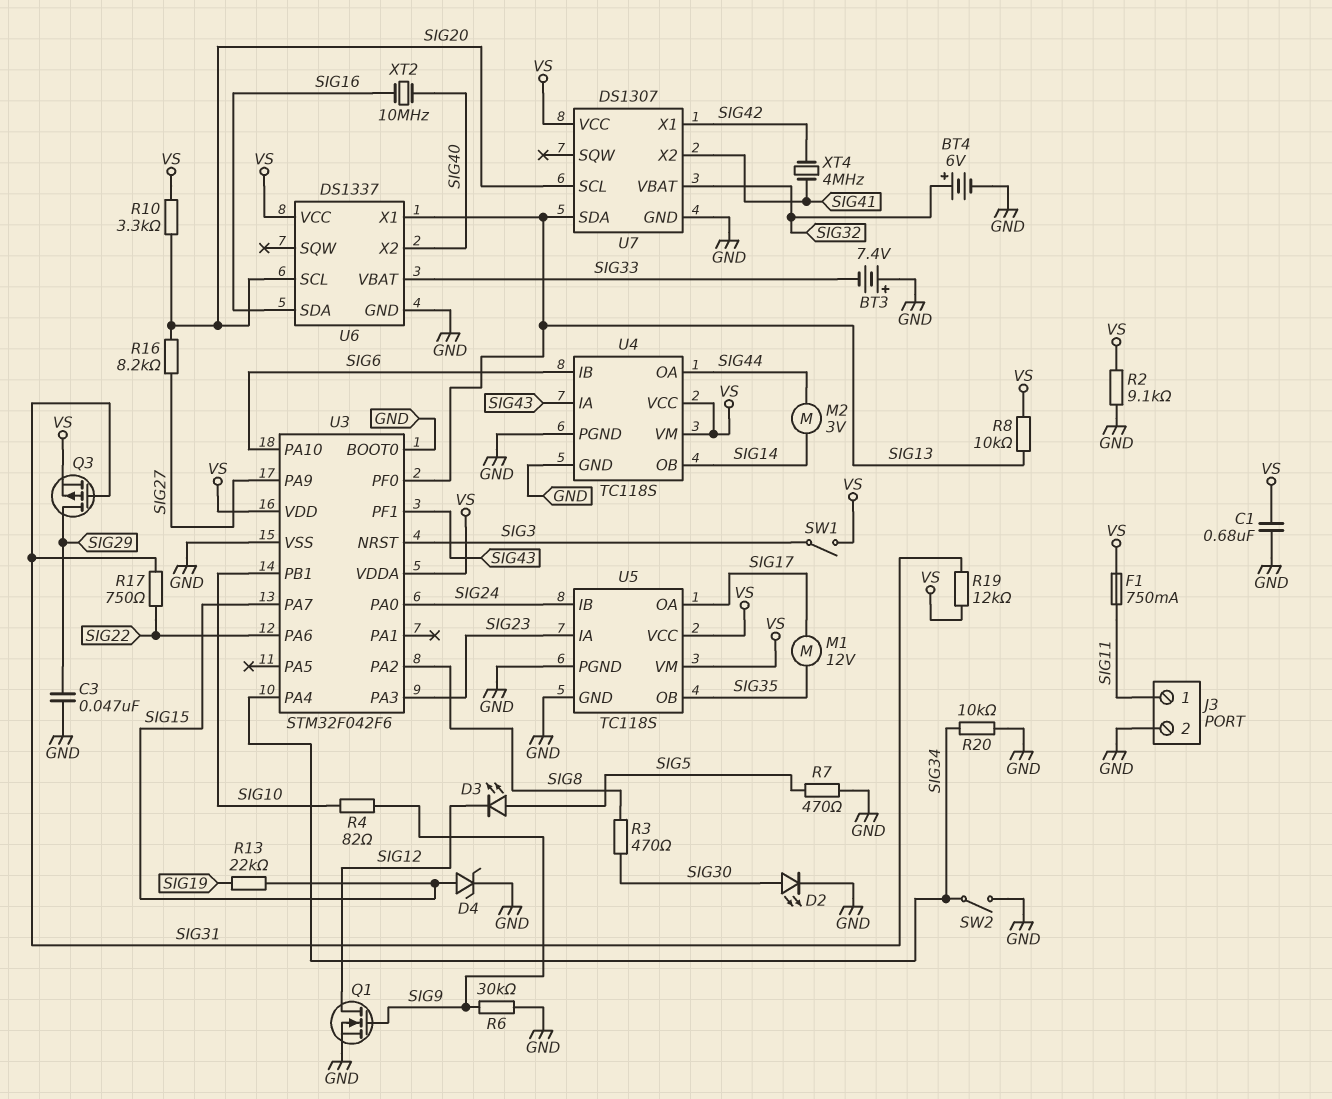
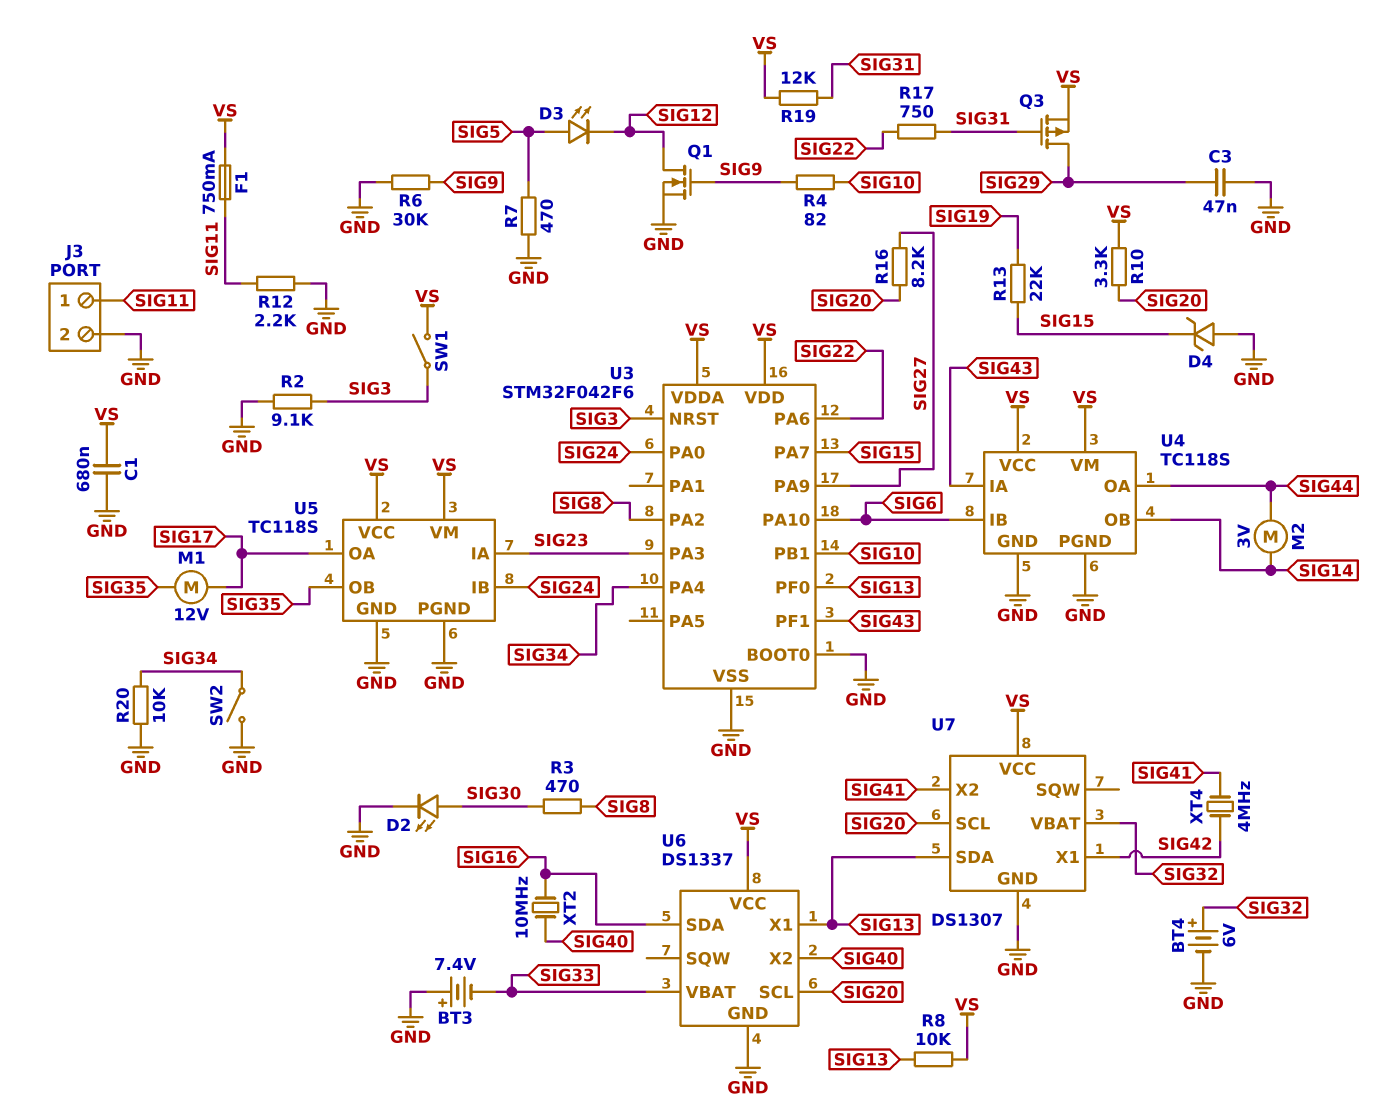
D4: zener (A SIG15, K GND) -> zener (A GND, K SIG15)
R2: 9.1k (GND, VS) -> 9.1k (GND, SIG3)
R12: none -> 2.2k (GND, SIG11)

